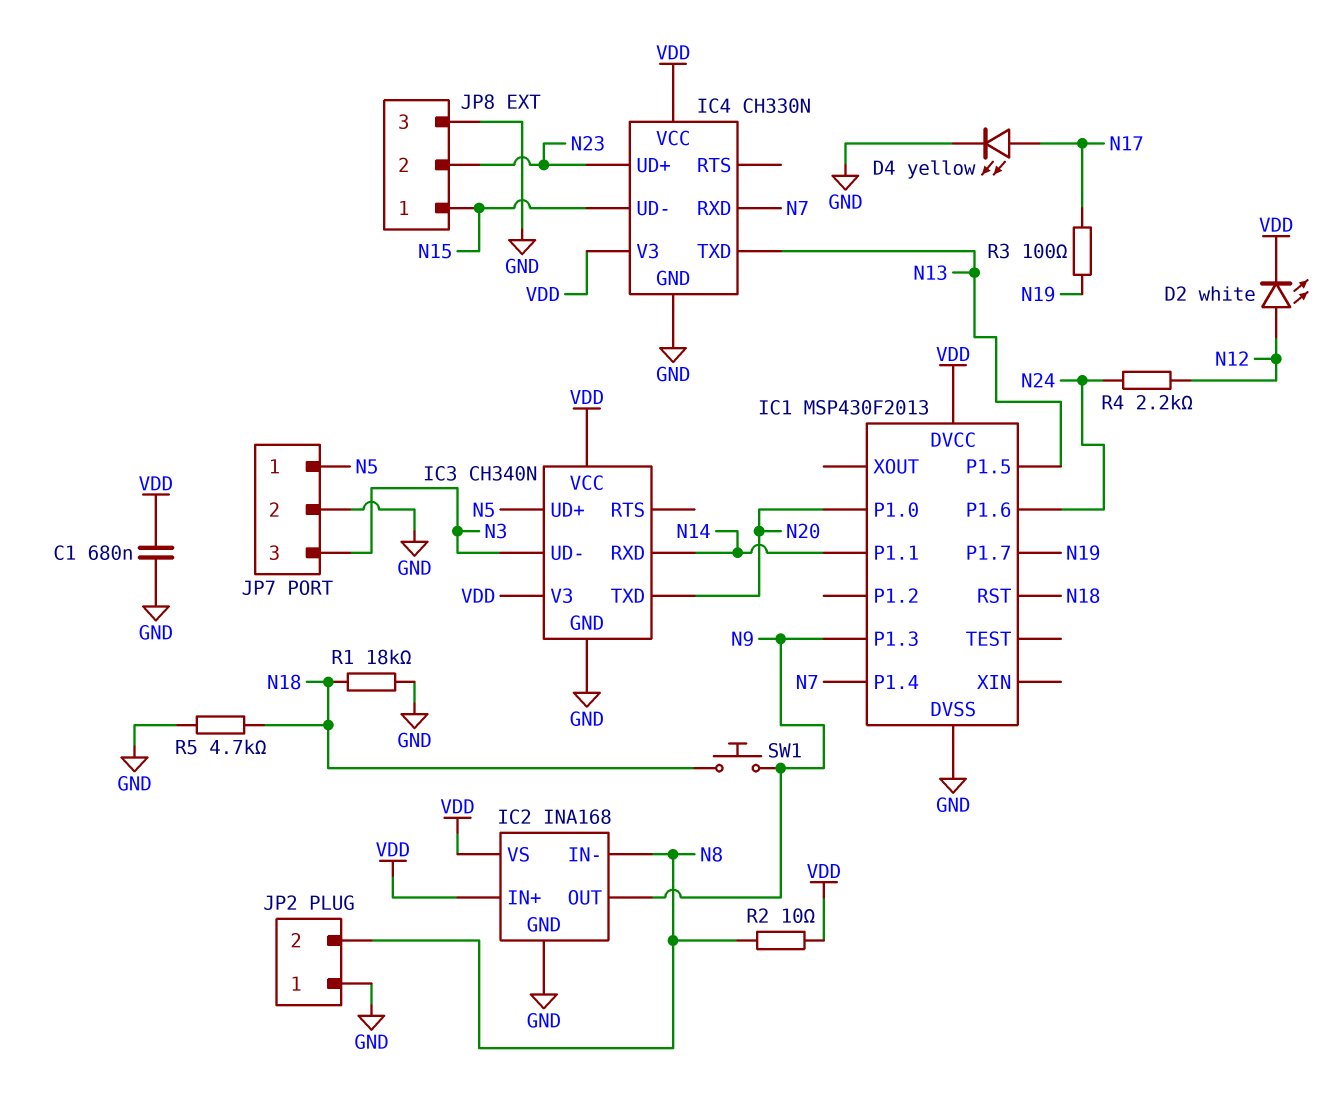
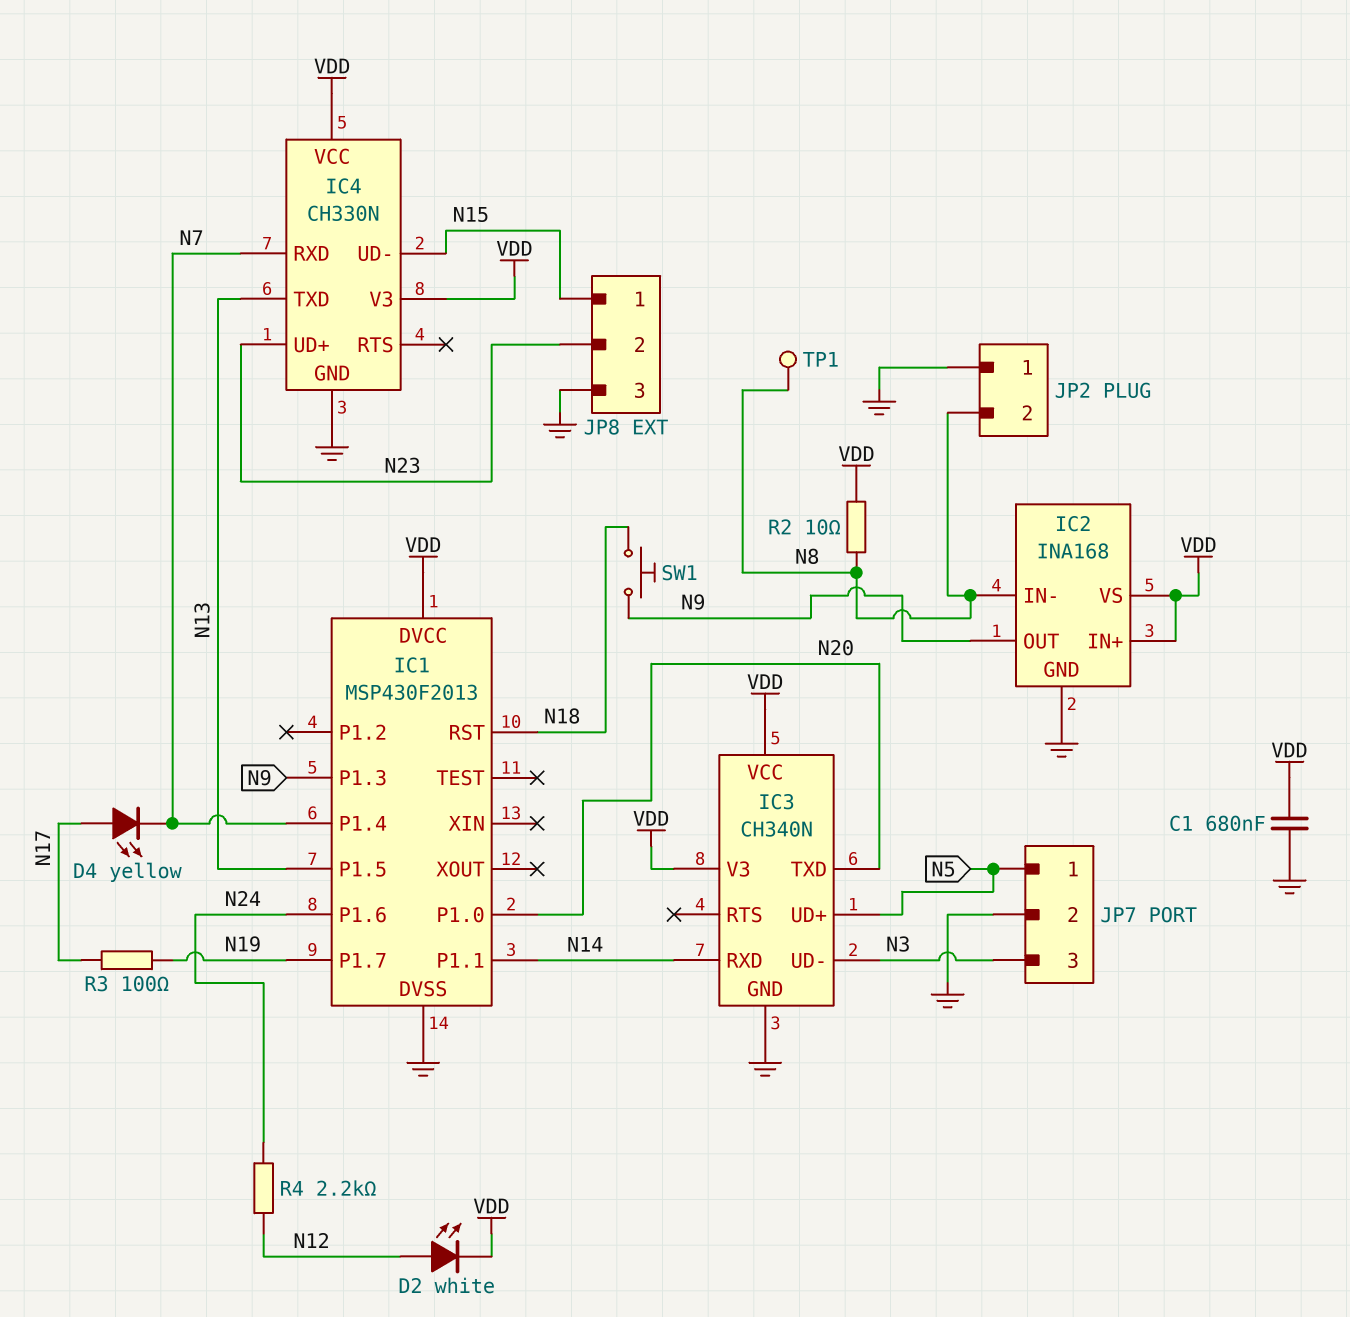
D4: LED yellow (A N17, K GND) -> LED yellow (A N17, K N7)
R1: 18k (GND, N18) -> none
R5: 4.7k (GND, N18) -> none
TP1: none -> test point (N8)

